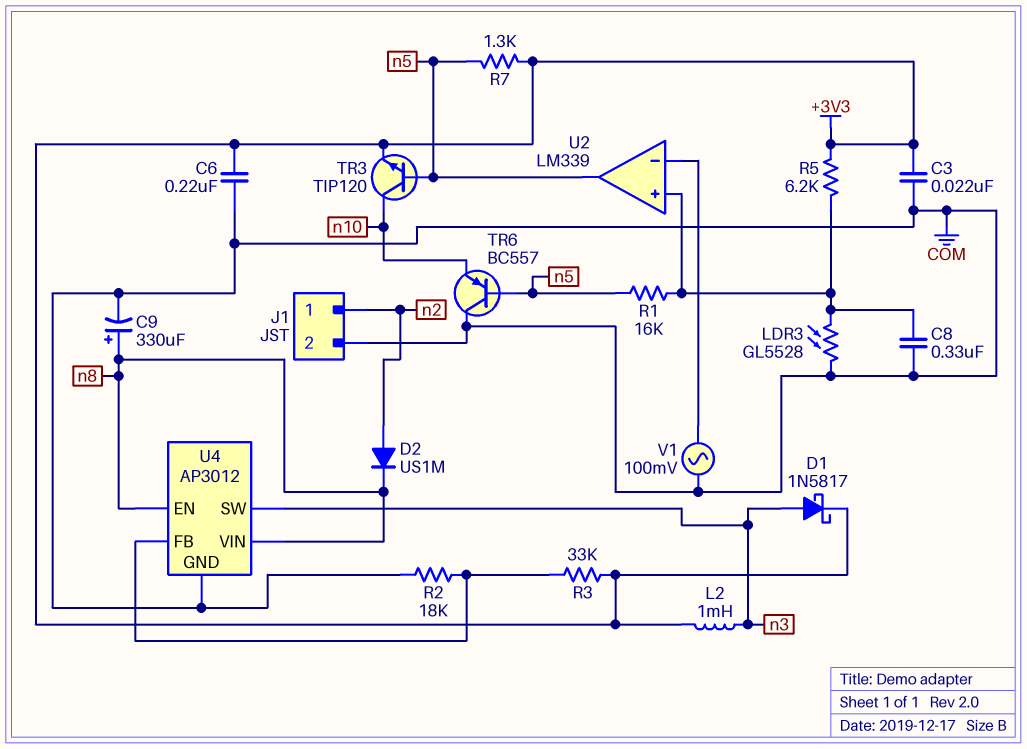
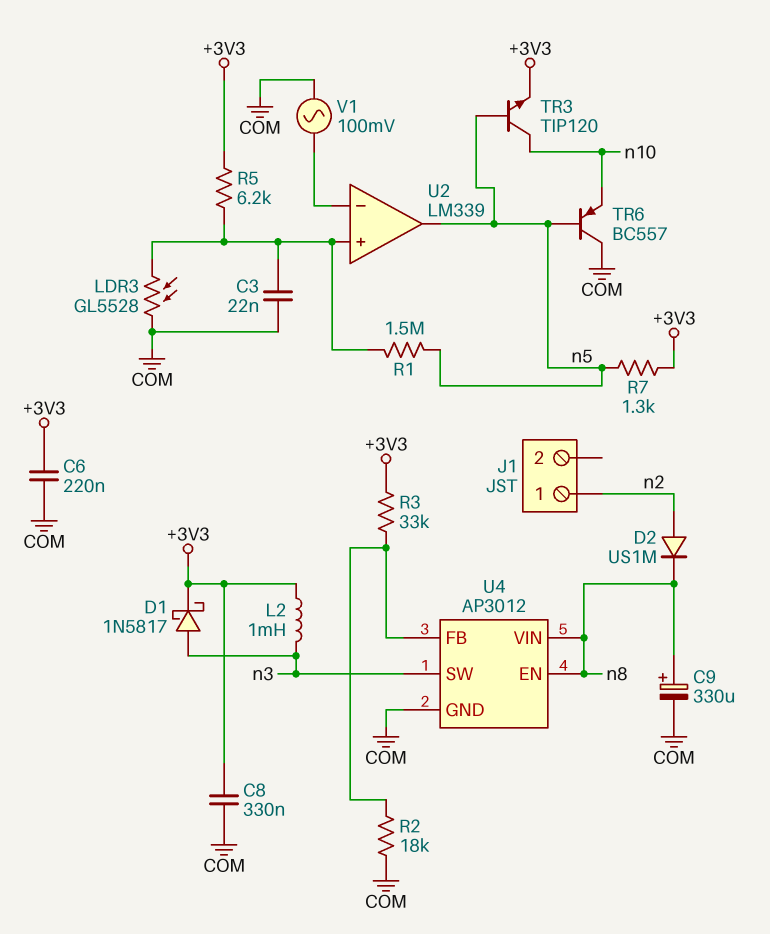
C3: 22nF (+3V3, COM) -> 22nF (COM, U2/in+)
C8: 330nF (COM, U2/in+) -> 330nF (+3V3, COM)
J1 pin 2: COM -> none
R1: 16k (U2/in+, n5) -> 1.5M (U2/in+, n5)

